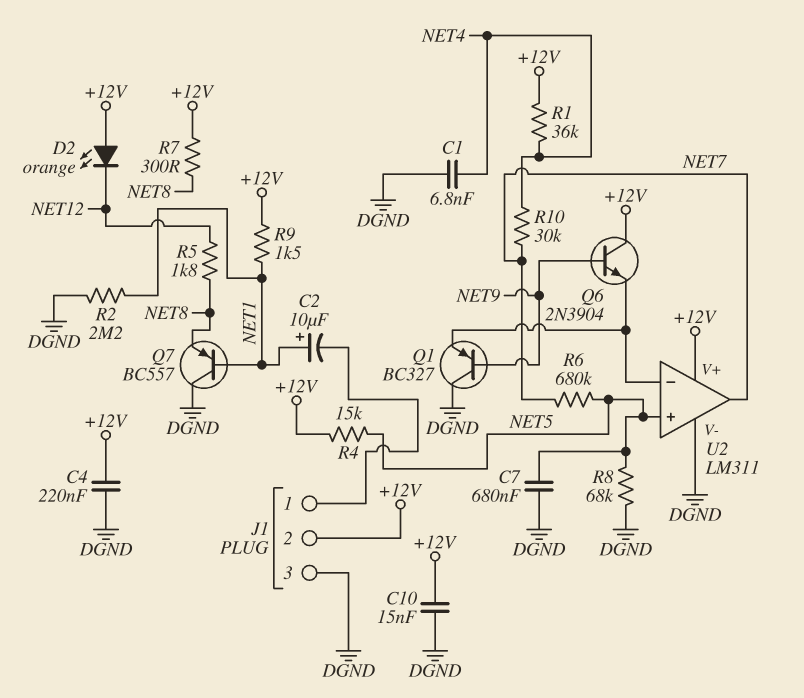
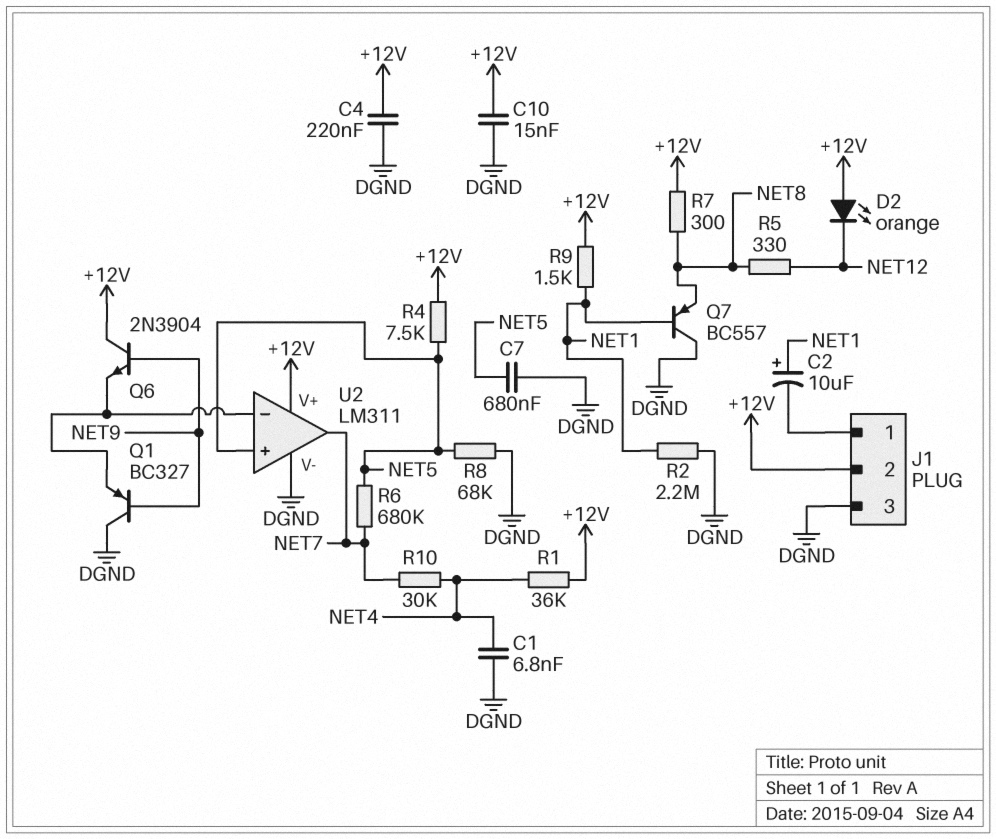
R4: 15k (+12V, NET5) -> 7.5k (+12V, NET5)
R5: 1.8k (NET8, NET12) -> 330 (NET8, NET12)

